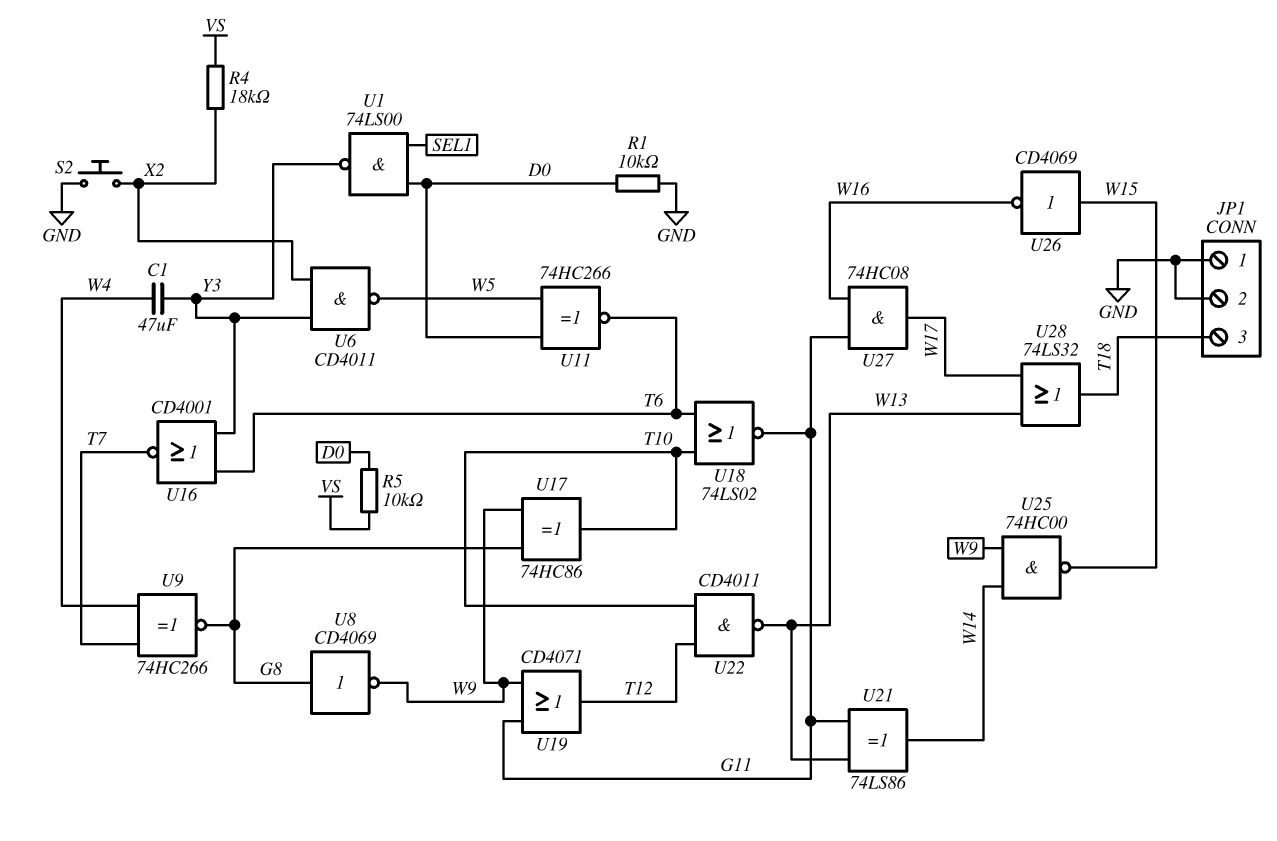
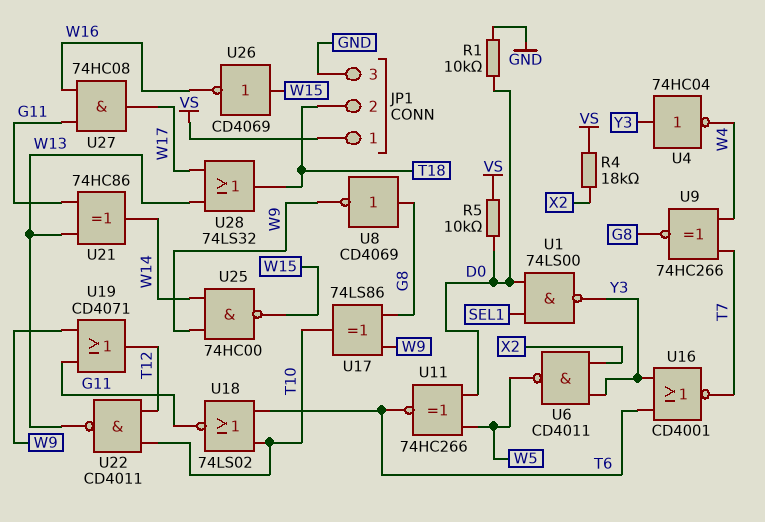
C1: 47uF (W4, Y3) -> none
JP1 pin 1: GND -> VS
JP1 pin 2: GND -> T18
JP1 pin 3: T18 -> GND
S2: button (GND, X2) -> none
U4: none -> NOT 74HC04 (in Y3, out W4)
U17: XOR 74HC86 (in G8, in W9, out T10) -> XOR 74LS86 (in G8, in W9, out T10)
U21: XOR 74LS86 (in G11, in W13, out W14) -> XOR 74HC86 (in G11, in W13, out W14)

